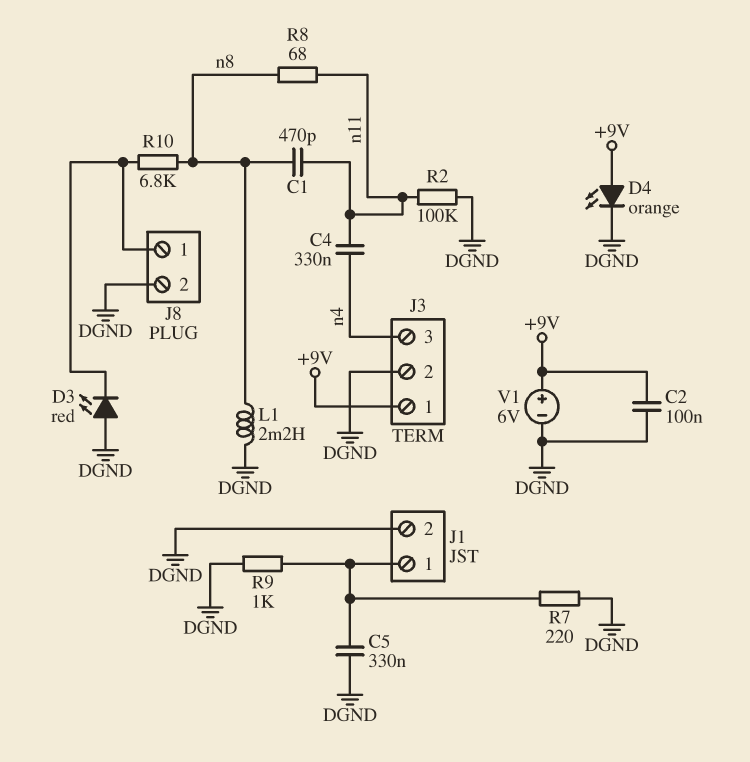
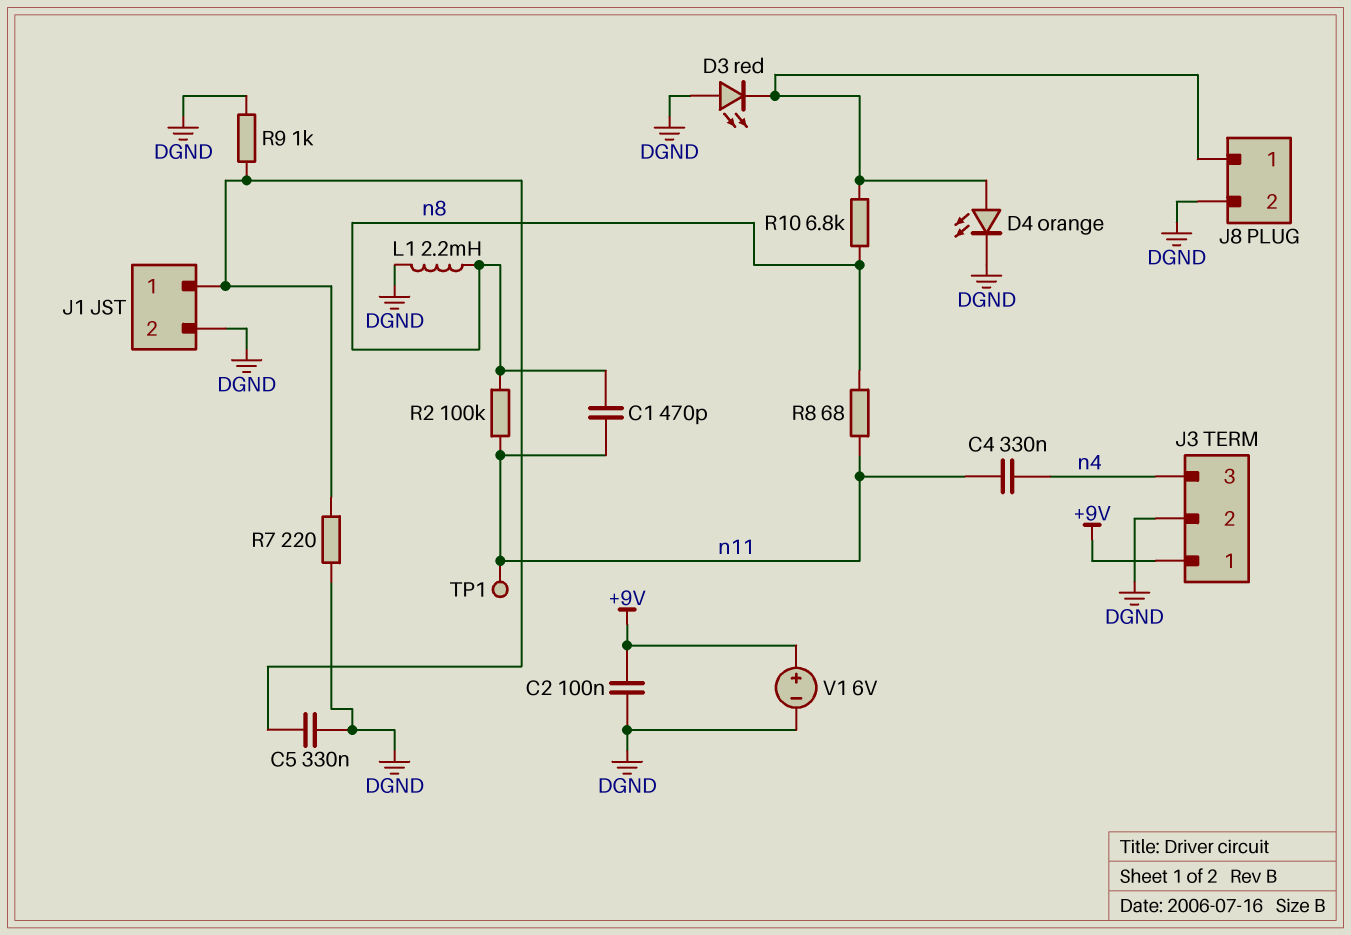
D4: LED orange (A +9V, K DGND) -> LED orange (A J8/1, K DGND)
R2: 100k (DGND, n11) -> 100k (n8, n11)
TP1: none -> test point (n11)

